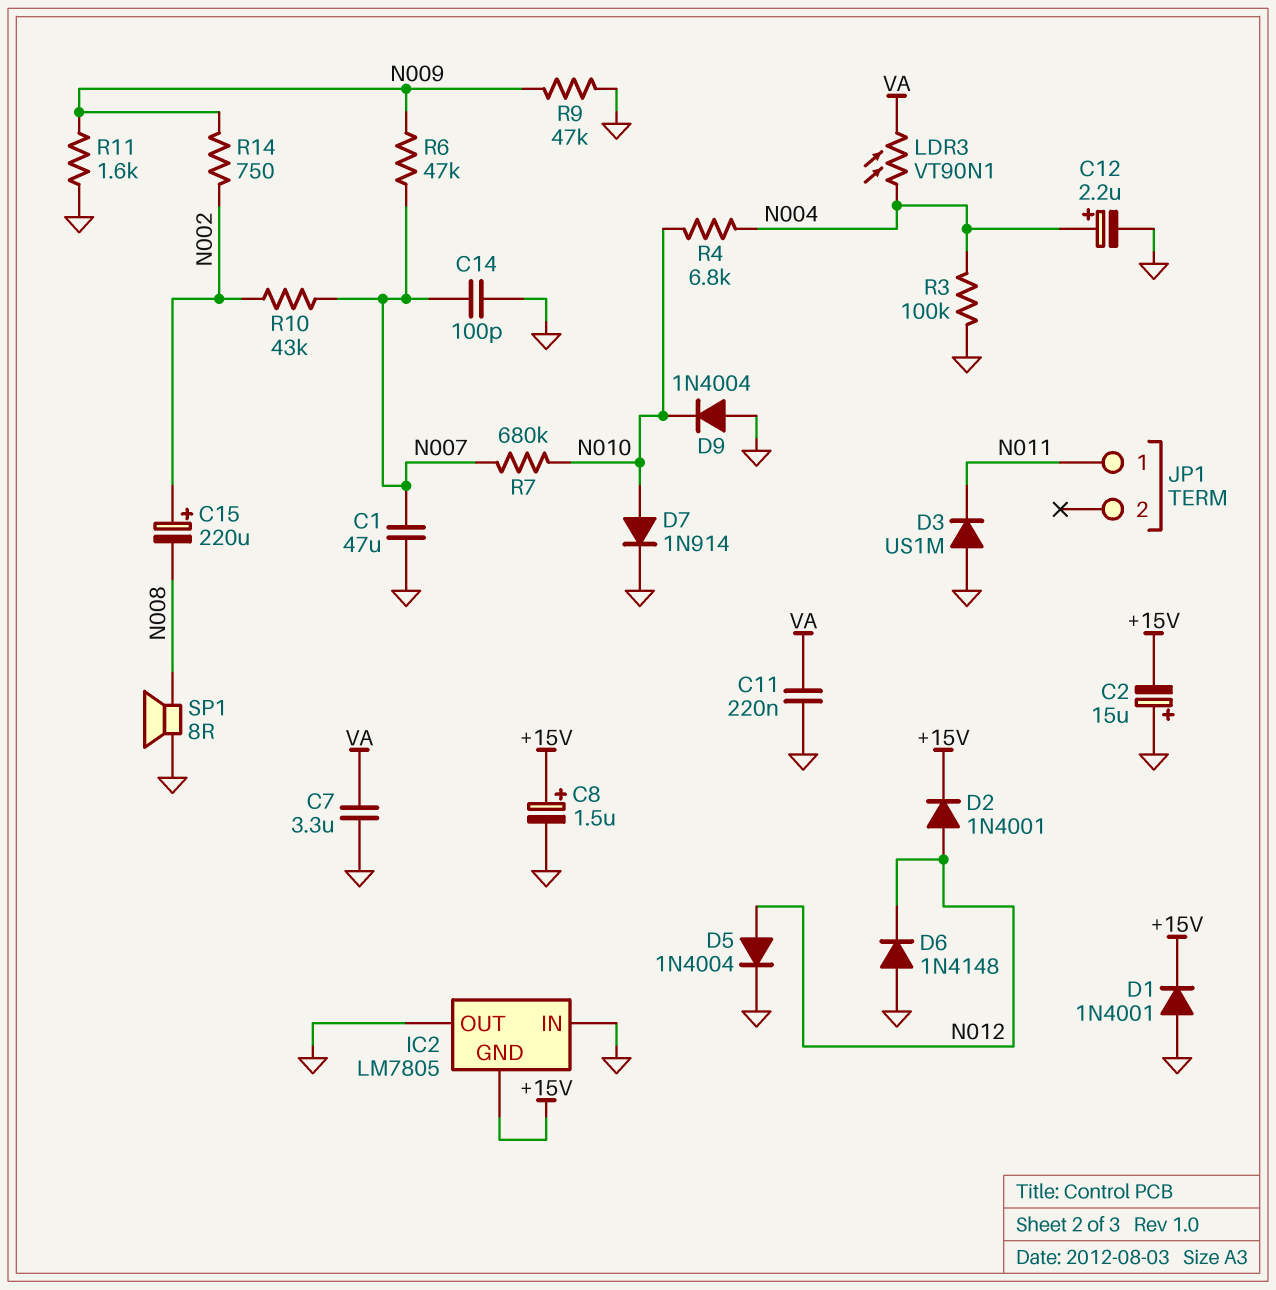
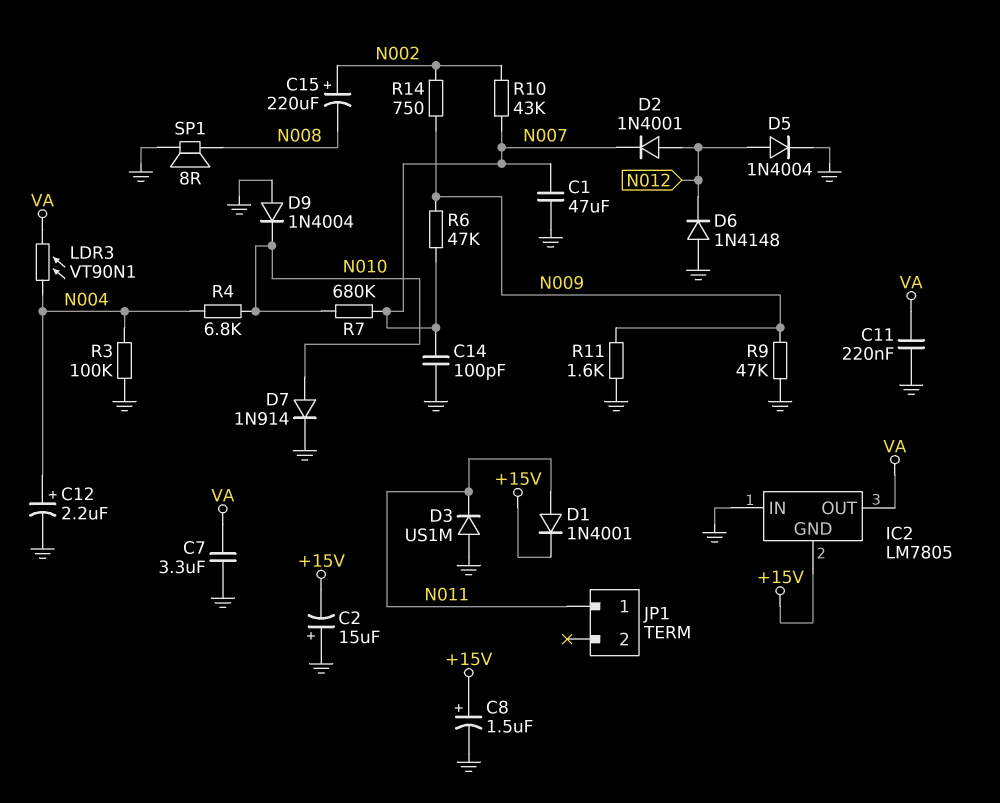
D1: diode 1N4001 (A GND, K +15V) -> diode 1N4001 (A N011, K +15V)
D2: diode 1N4001 (A N012, K +15V) -> diode 1N4001 (A N012, K N007)
IC2 pin OUT: GND -> VA

